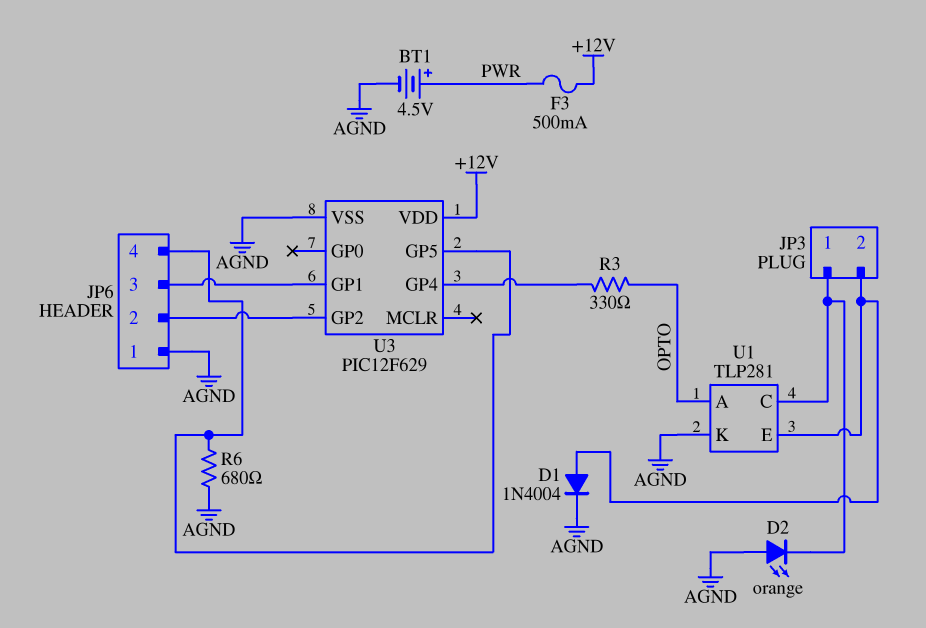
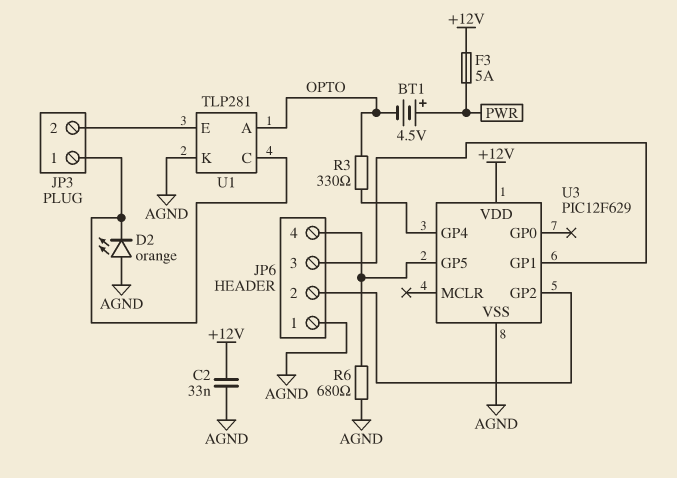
BT1: 4.5V (plus PWR, minus AGND) -> 4.5V (plus PWR, minus OPTO)
C2: none -> 33nF (+12V, AGND)
D1: diode 1N4004 (A JP3/2, K AGND) -> none
F3: 500mA (+12V, PWR) -> 5A (+12V, PWR)

